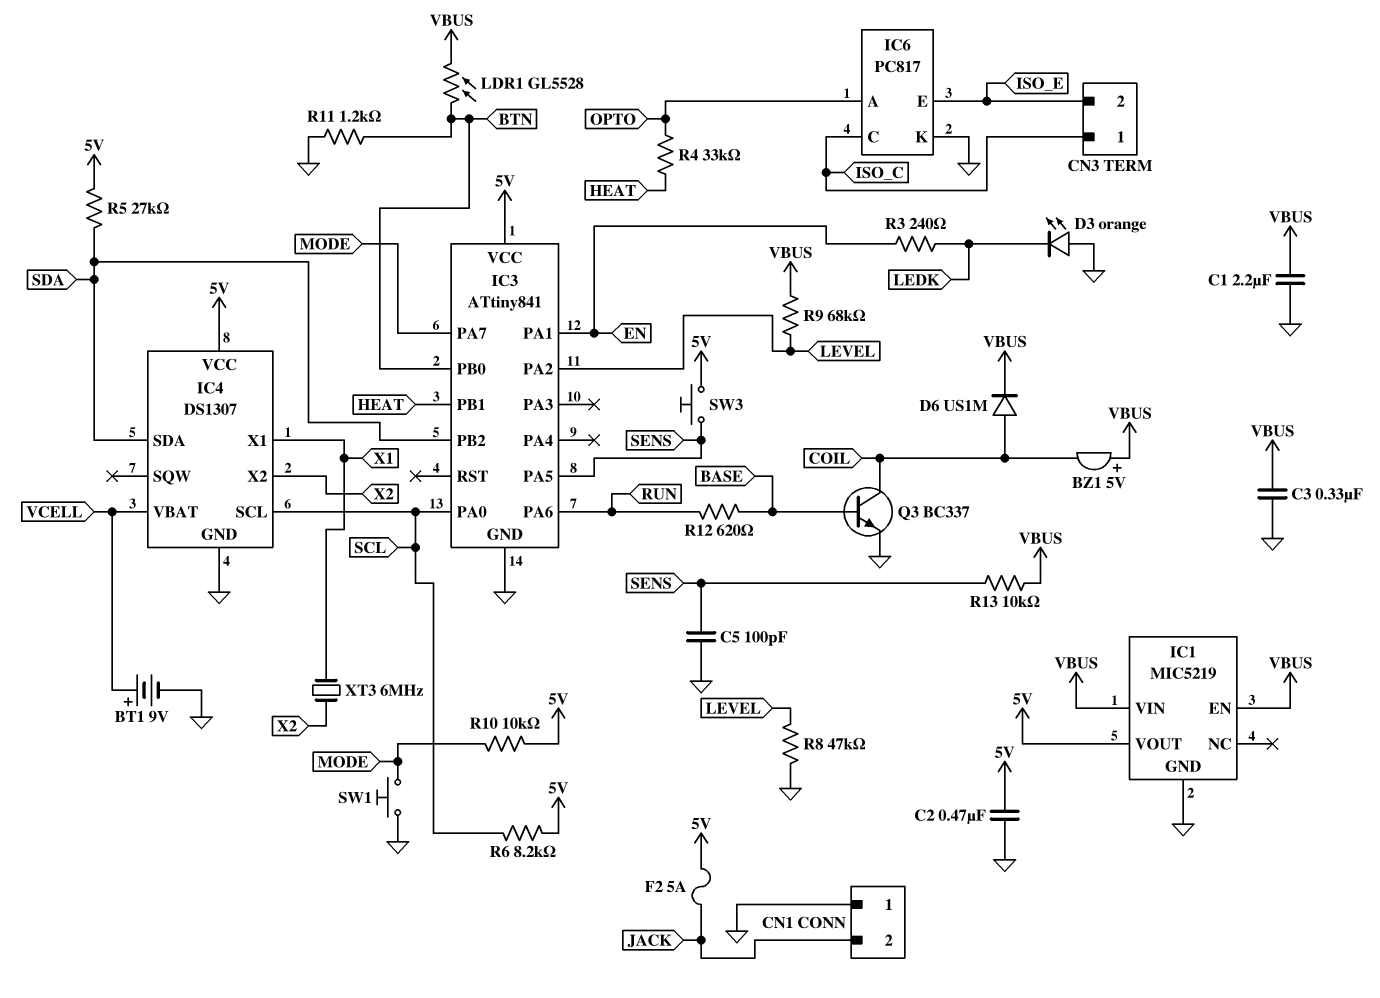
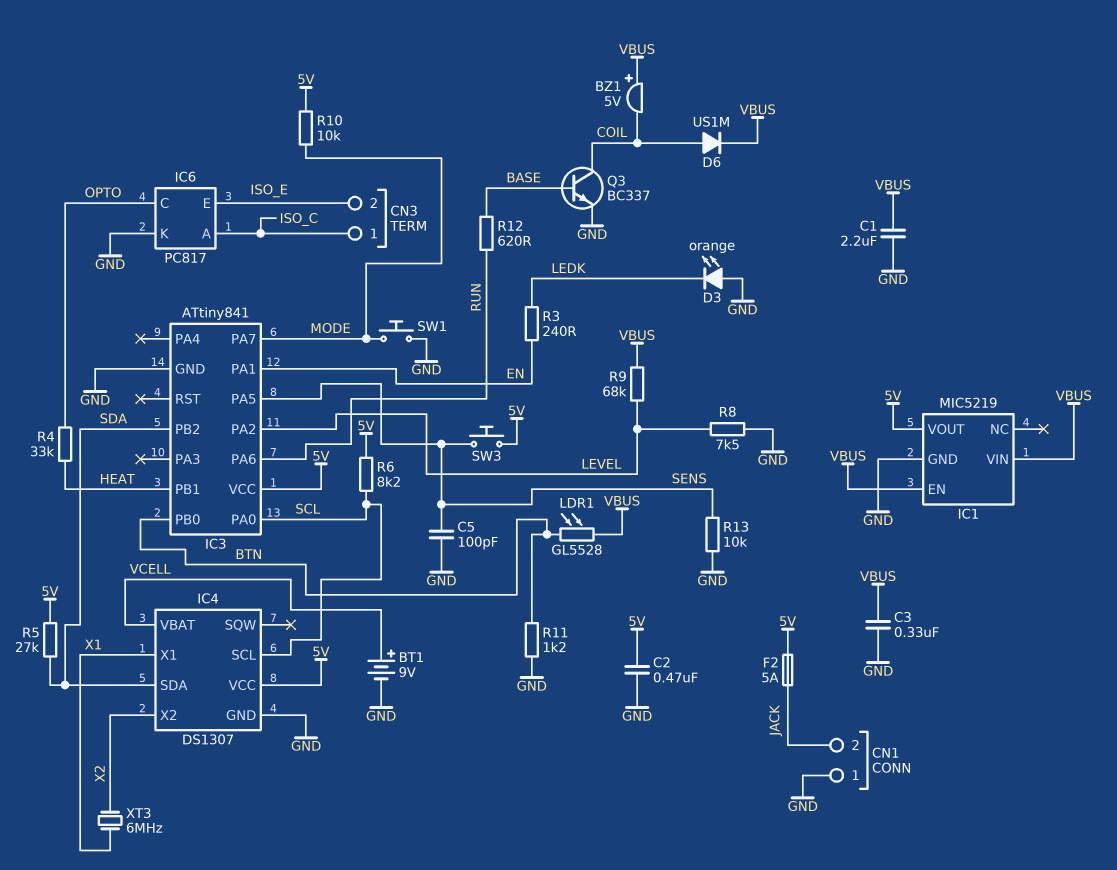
IC6 pin A: OPTO -> ISO_C
IC6 pin C: ISO_C -> OPTO
R8: 47k (GND, LEVEL) -> 7.5k (GND, LEVEL)
R13: 10k (SENS, VBUS) -> 10k (GND, SENS)

